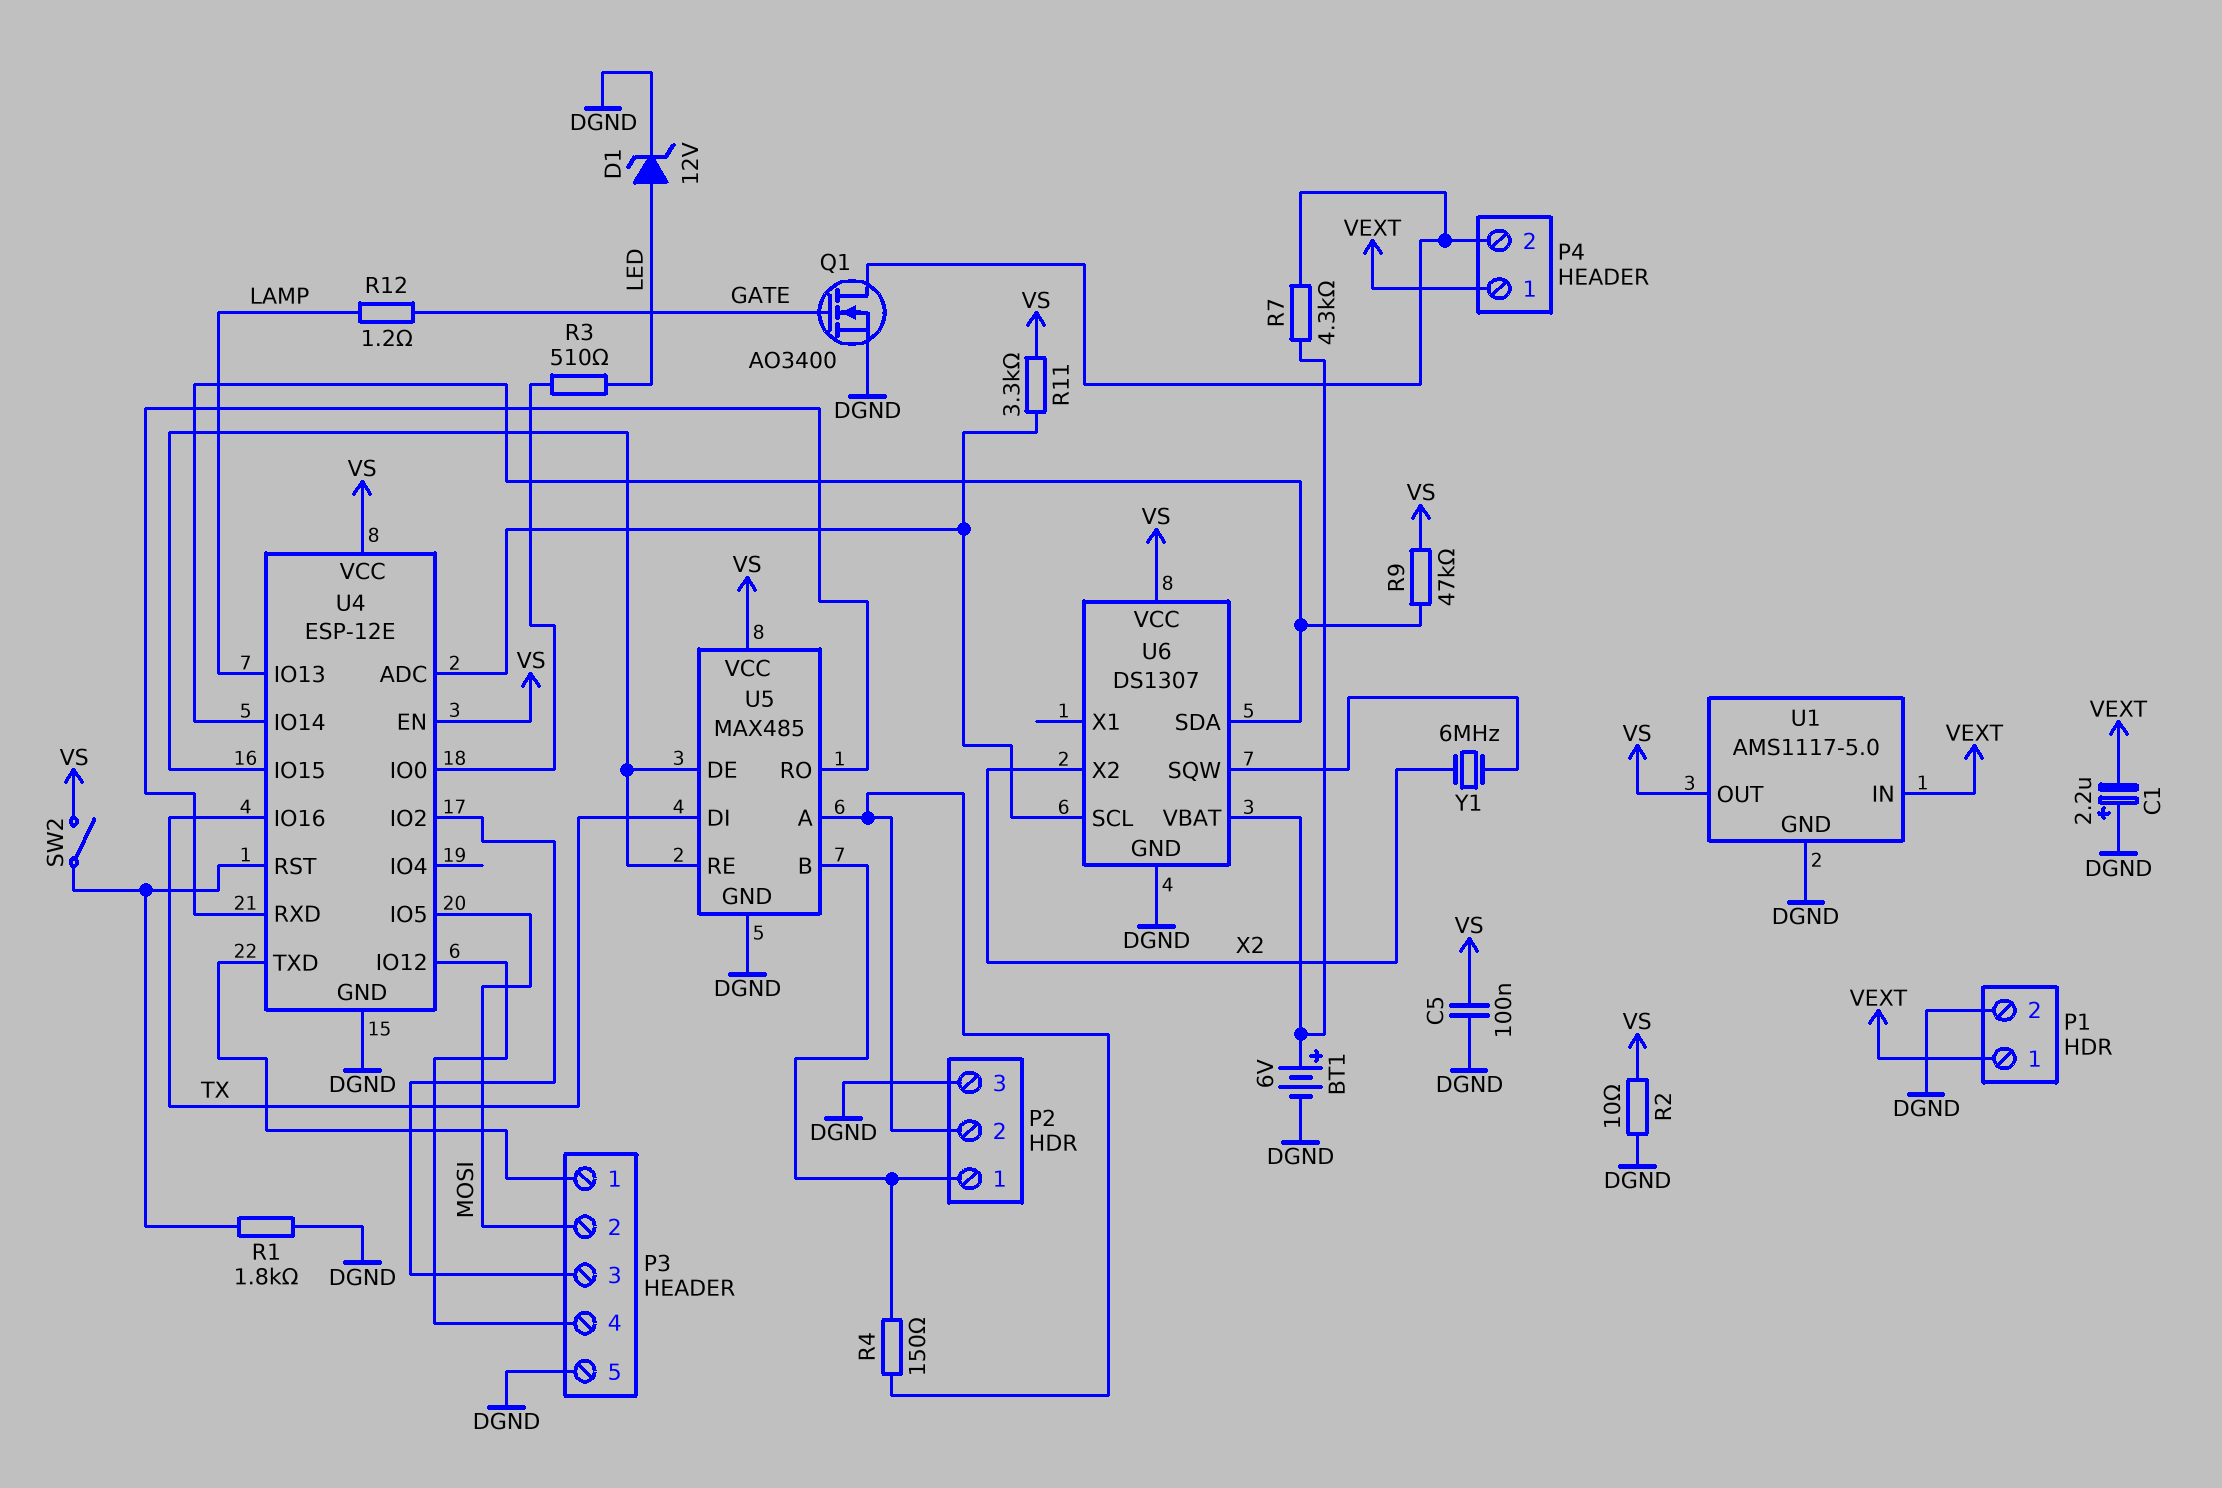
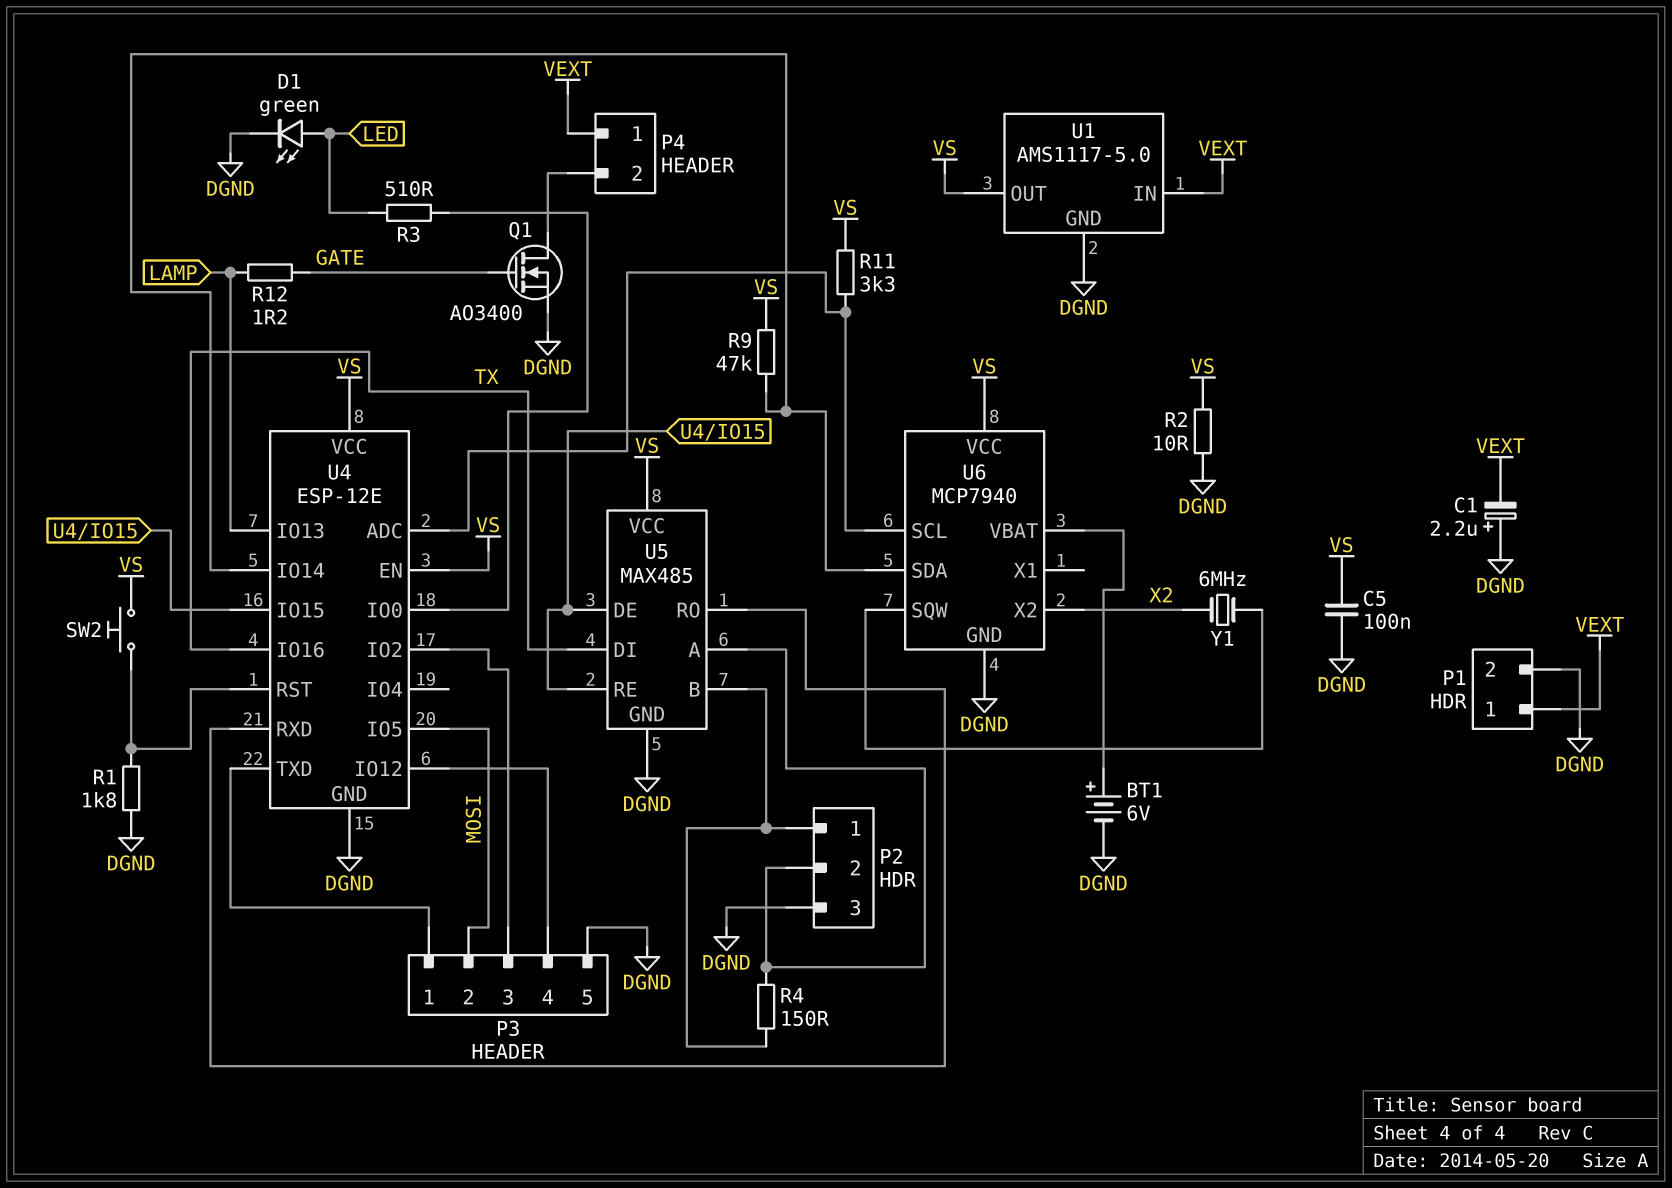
D1: zener 12V (A LED, K DGND) -> LED green (A LED, K DGND)
R7: 4.3k (P4/2, U6/VBAT) -> none
SW2: switch (U4/RST, VS) -> button (U4/RST, VS)
U6: DS1307 -> MCP7940

